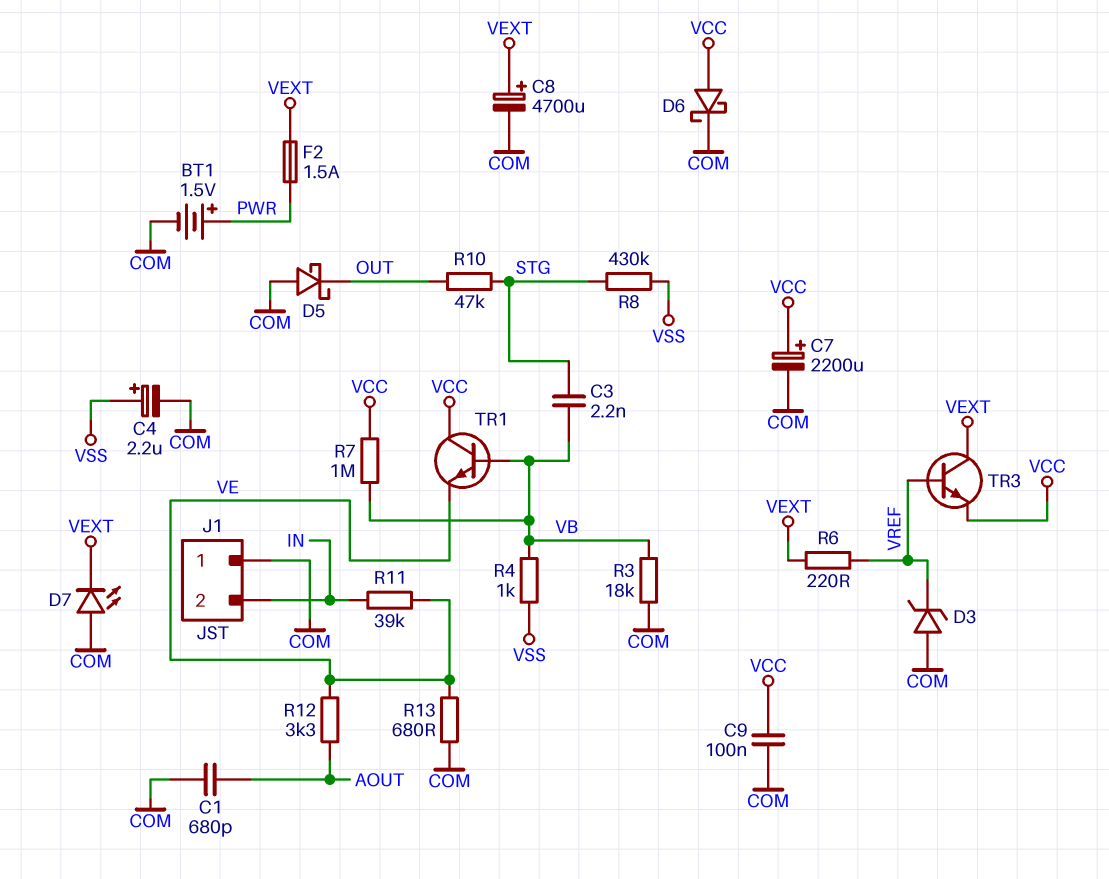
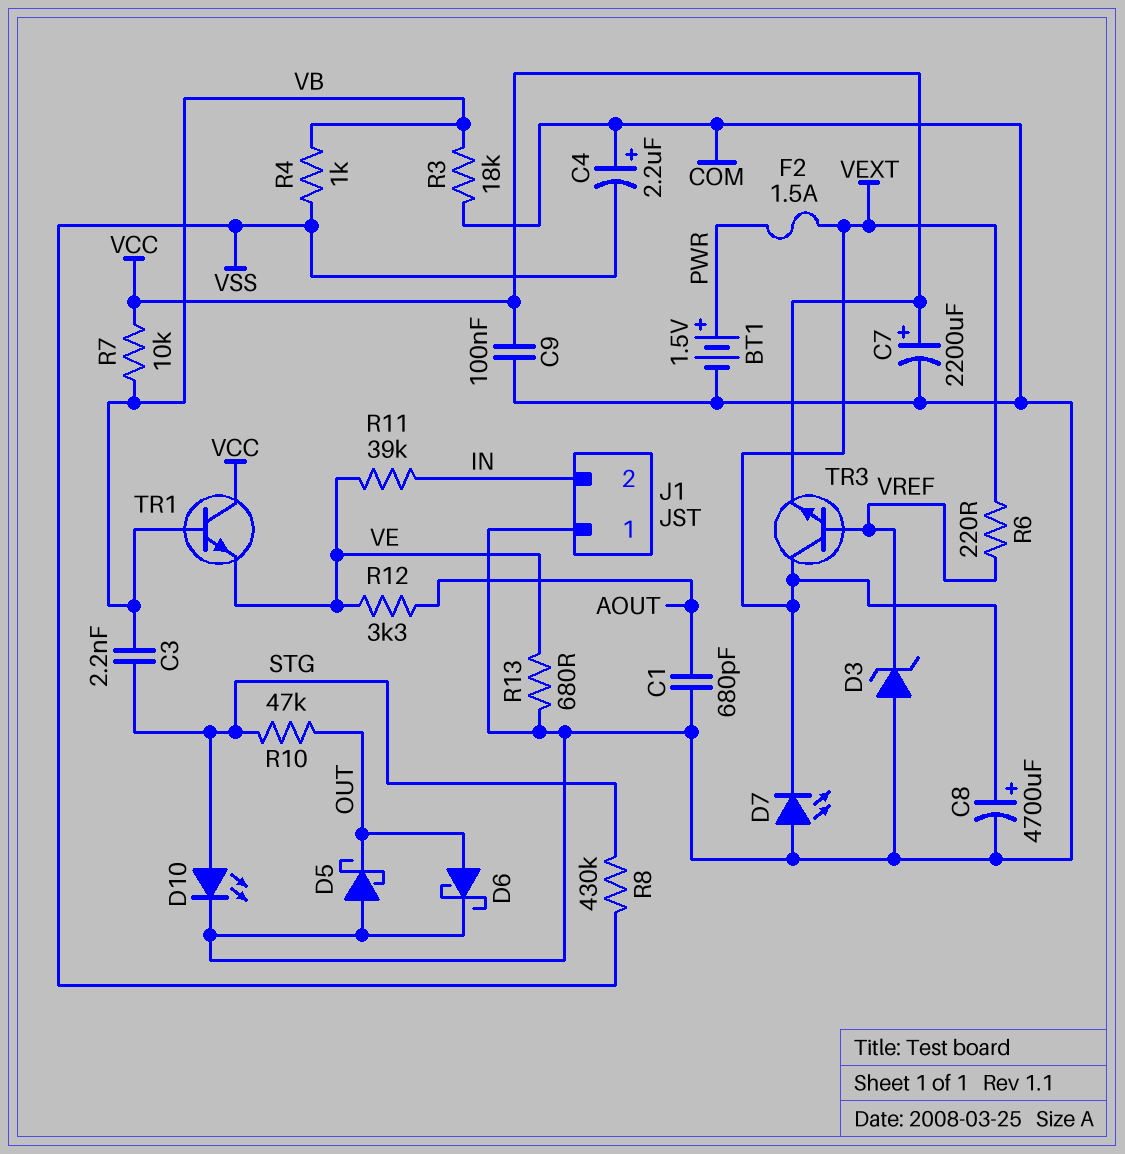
C4: 2.2uF (plus VSS, minus COM) -> 2.2uF (plus COM, minus VSS)
D6: schottky (A VCC, K COM) -> schottky (A OUT, K COM)
D10: none -> LED (A STG, K COM)
R7: 1M (VB, VCC) -> 10k (VB, VCC)

